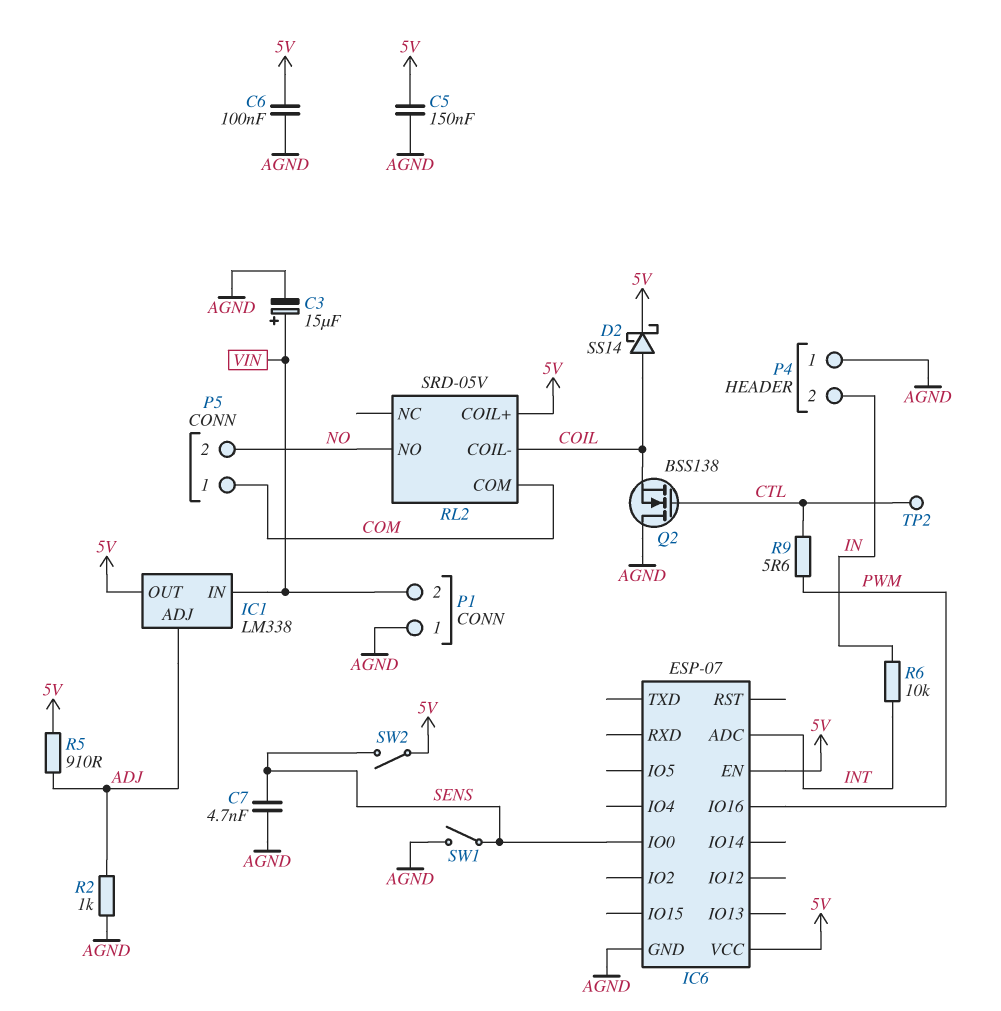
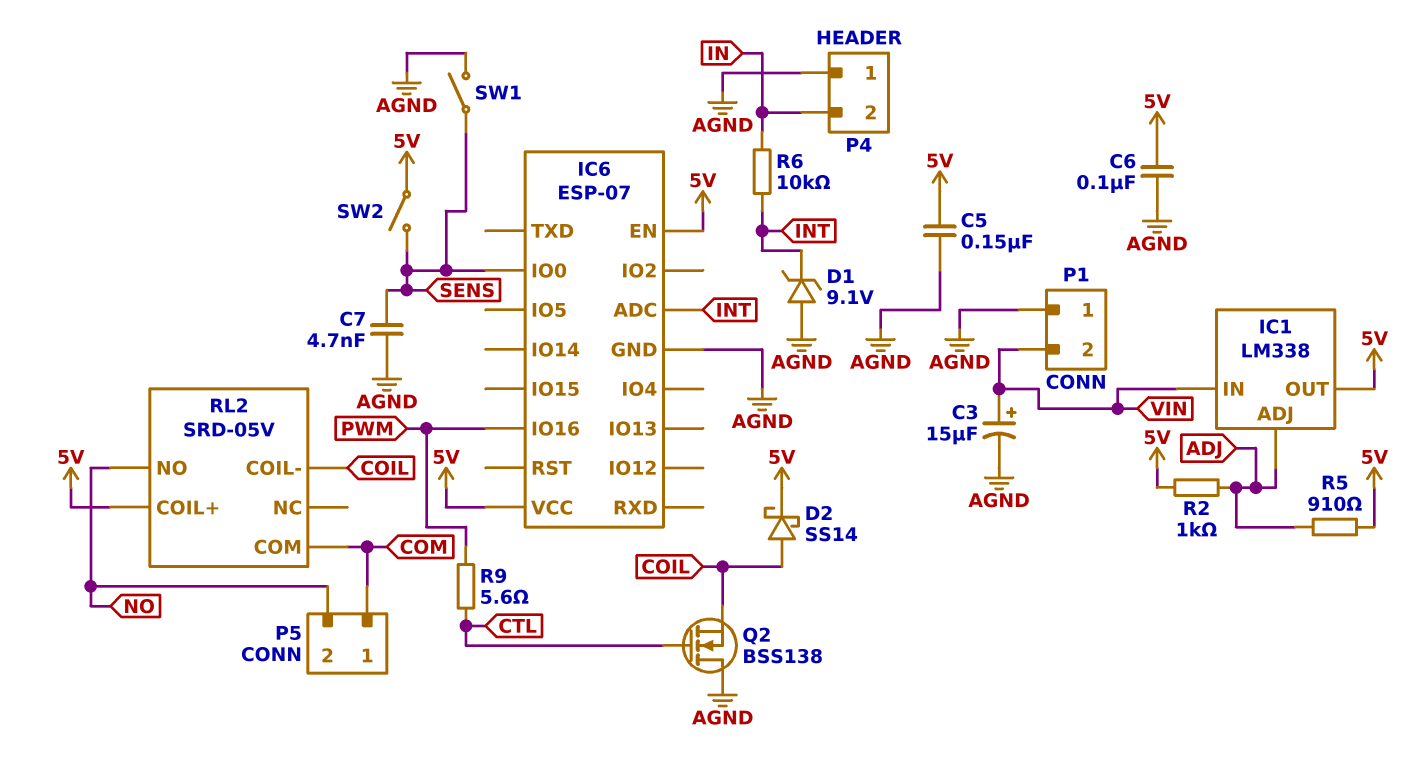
D1: none -> zener 9.1V (A AGND, K INT)
R2: 1k (ADJ, AGND) -> 1k (5V, ADJ)
TP2: test point (CTL) -> none

